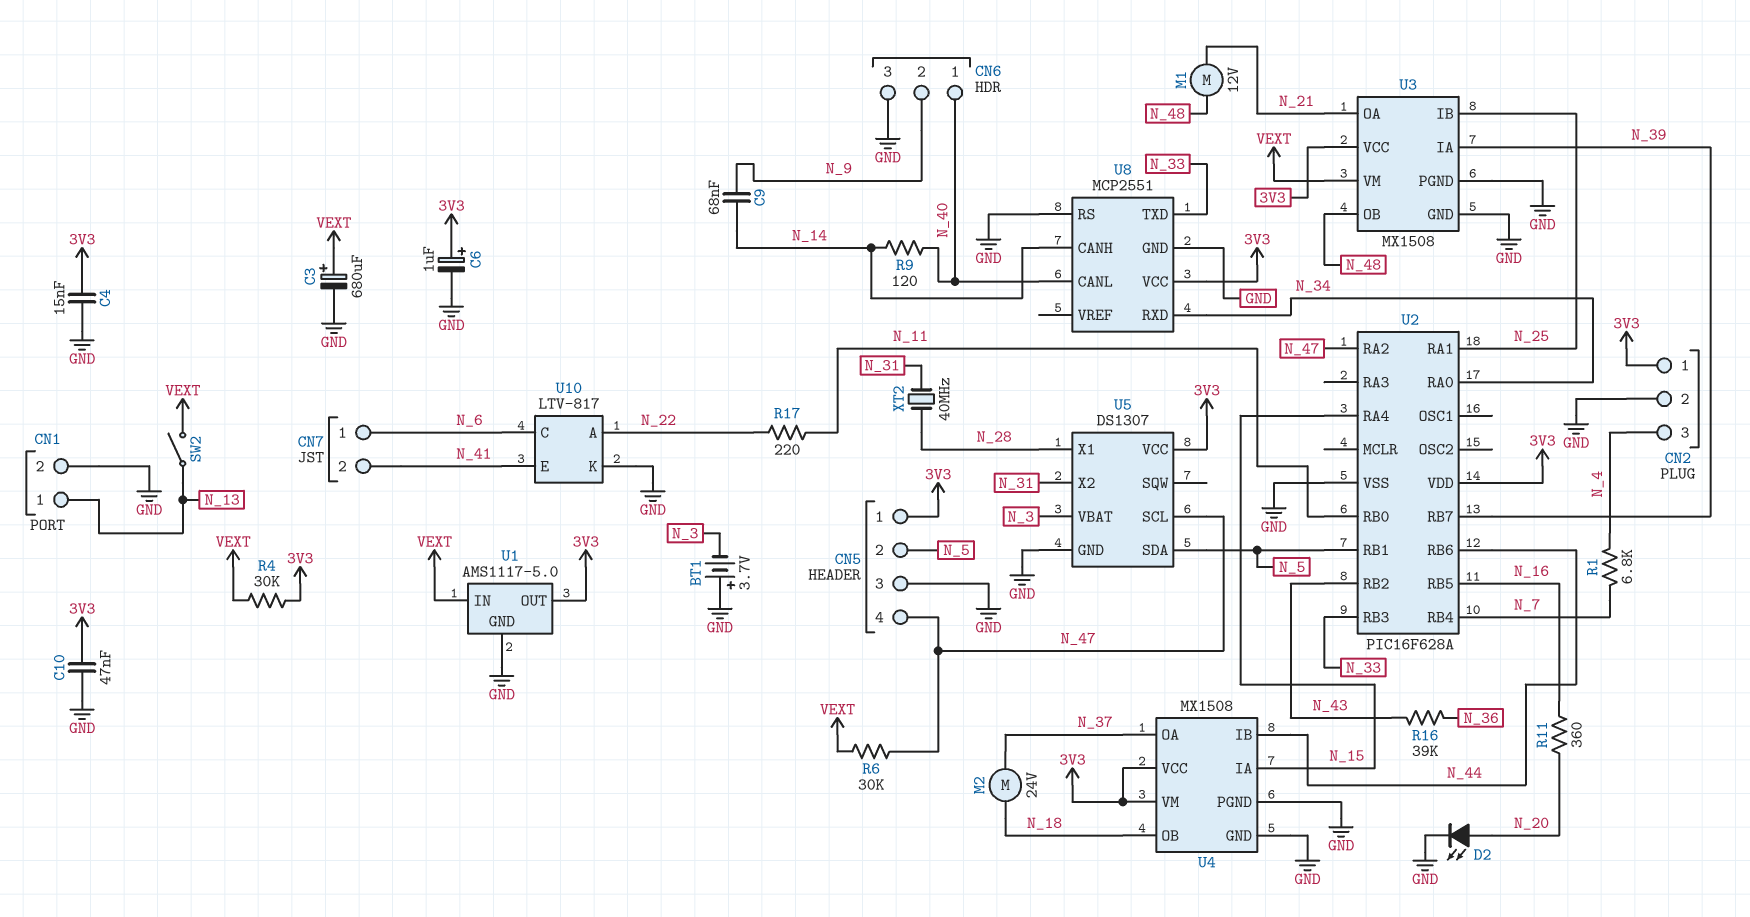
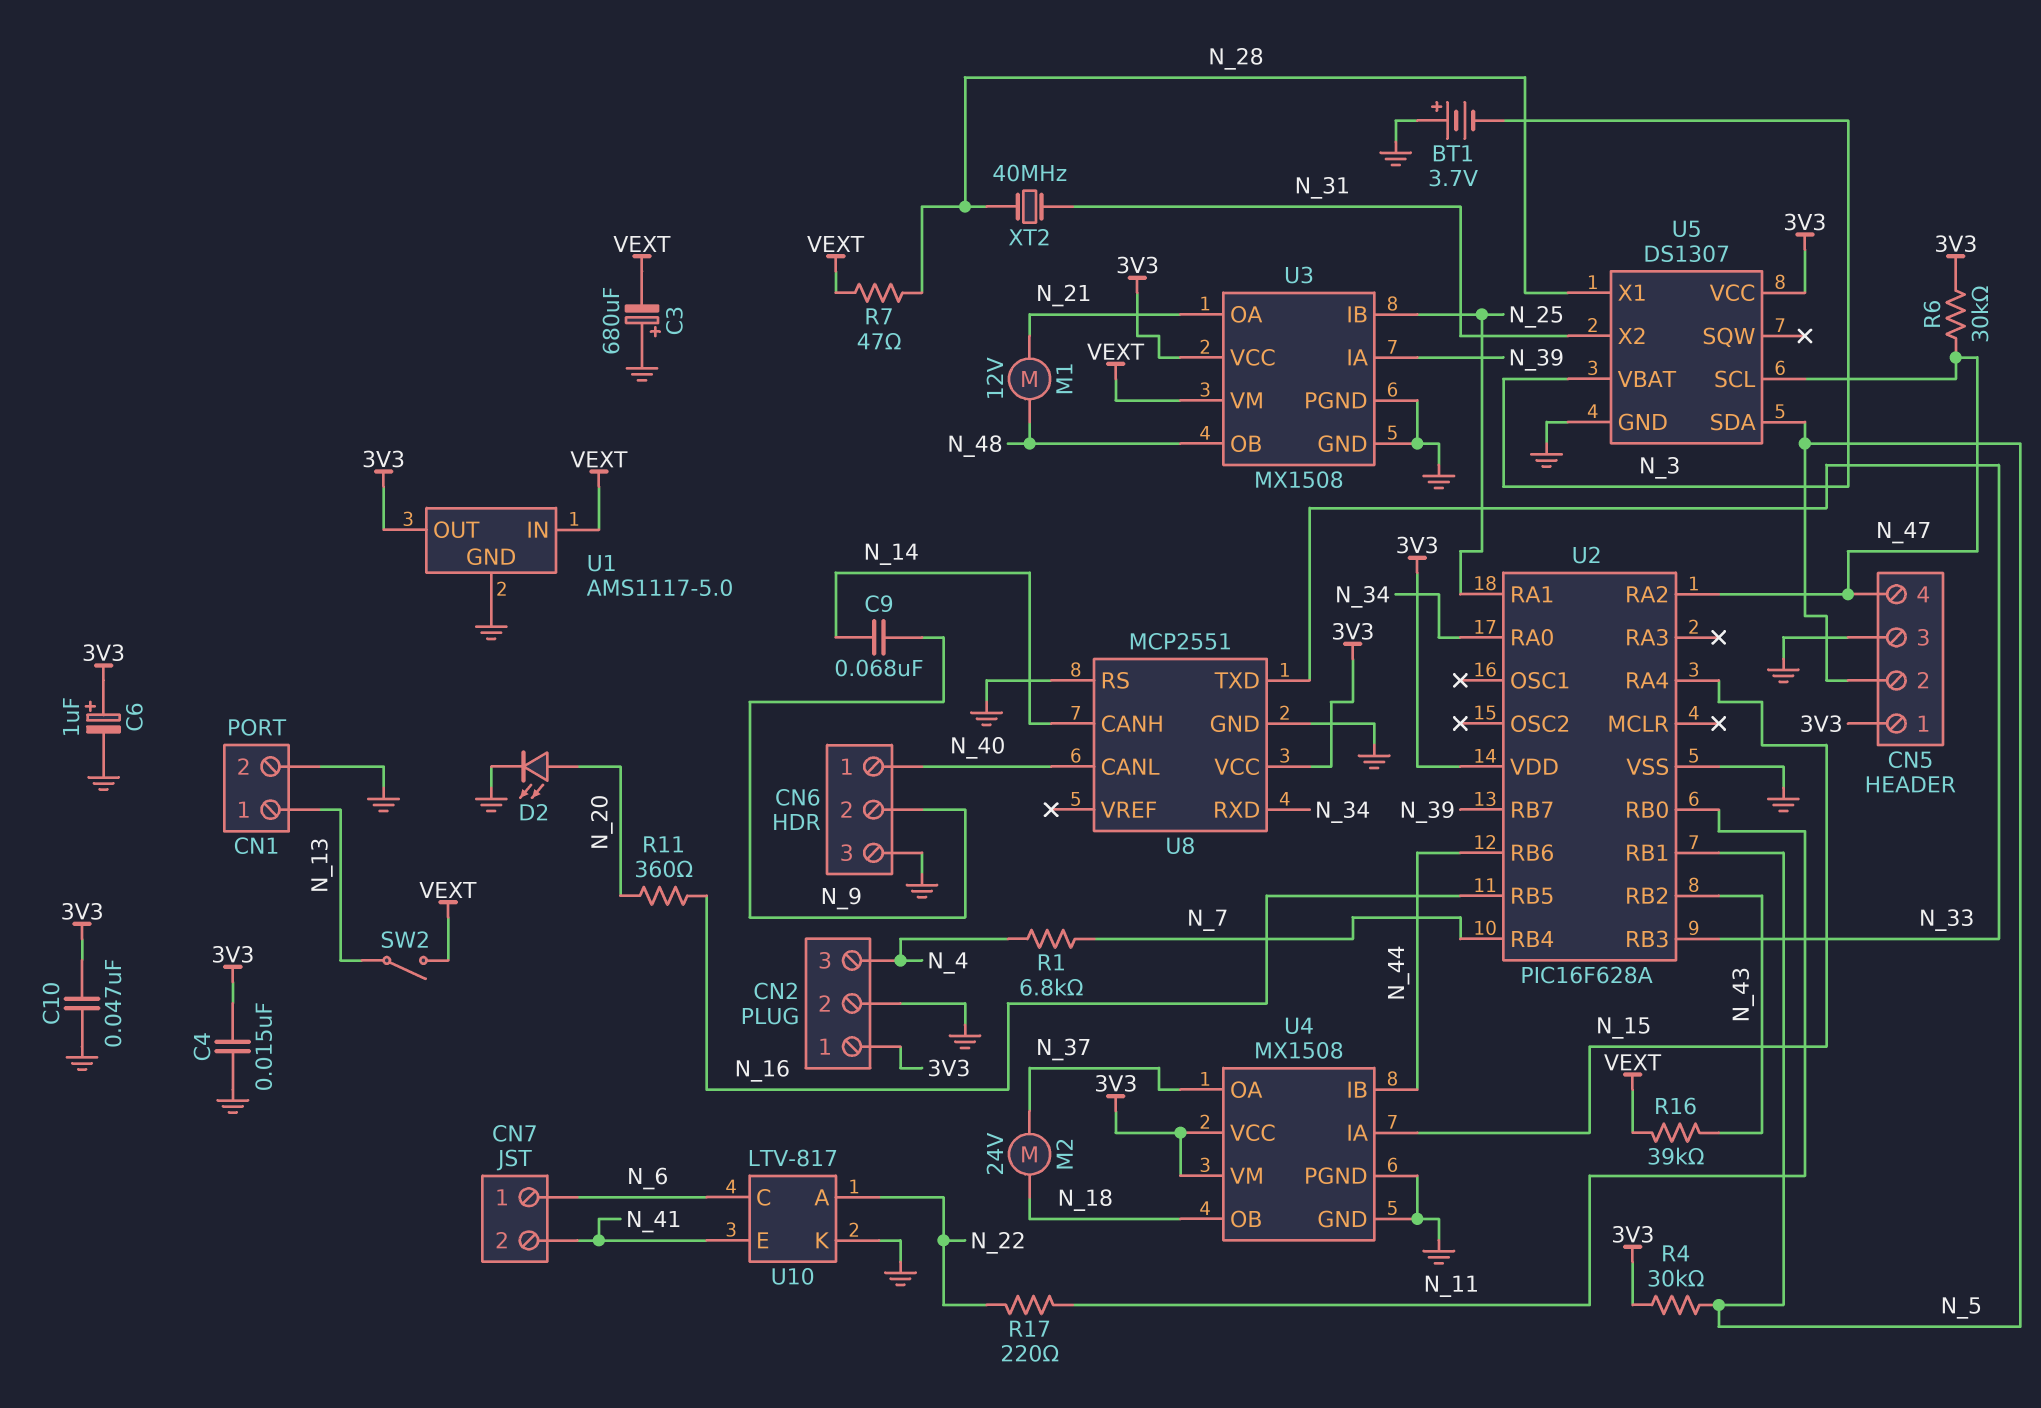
C3: 680uF (plus VEXT, minus GND) -> 680uF (plus GND, minus VEXT)
R4: 30k (3V3, VEXT) -> 30k (3V3, N_5)
R6: 30k (N_47, VEXT) -> 30k (3V3, N_47)
R7: none -> 47 (N_28, VEXT)
R9: 120 (N_14, N_40) -> none
R16: 39k (N_36, N_43) -> 39k (N_43, VEXT)

